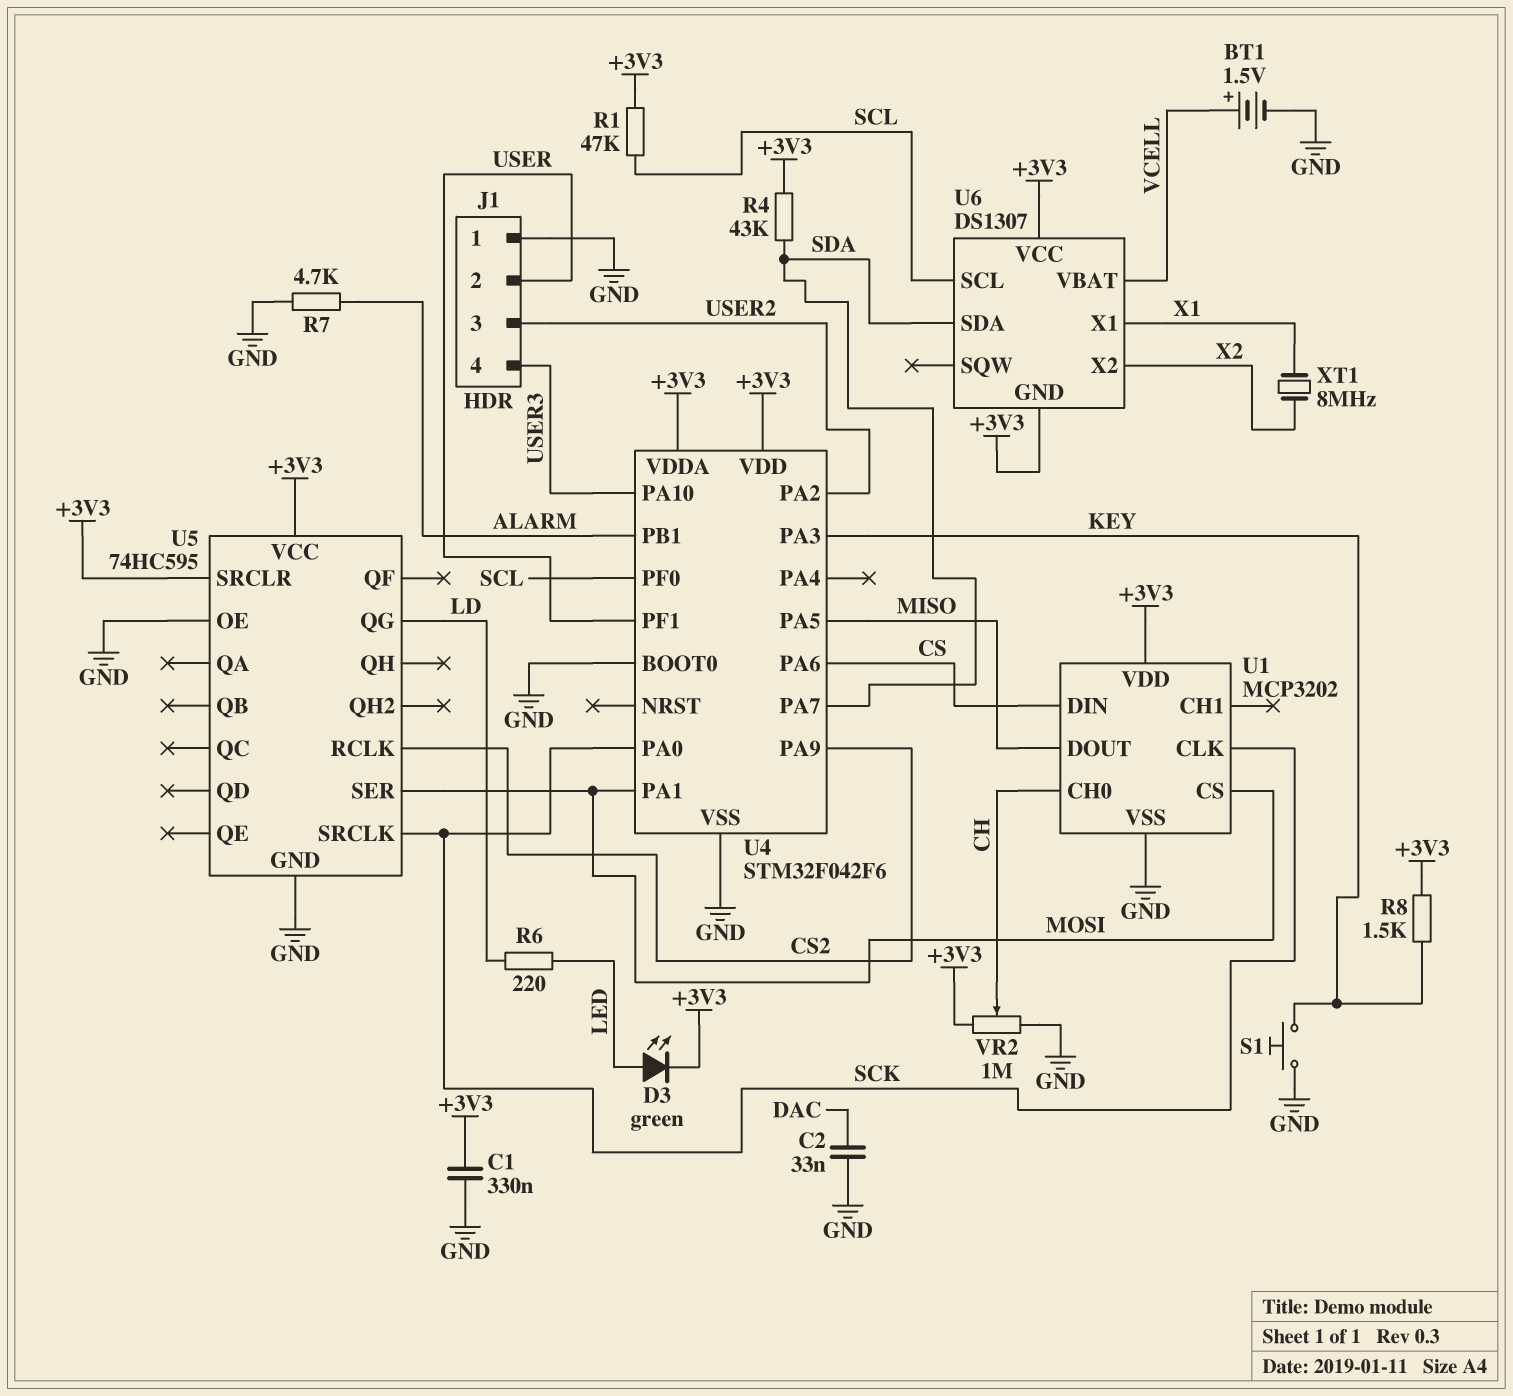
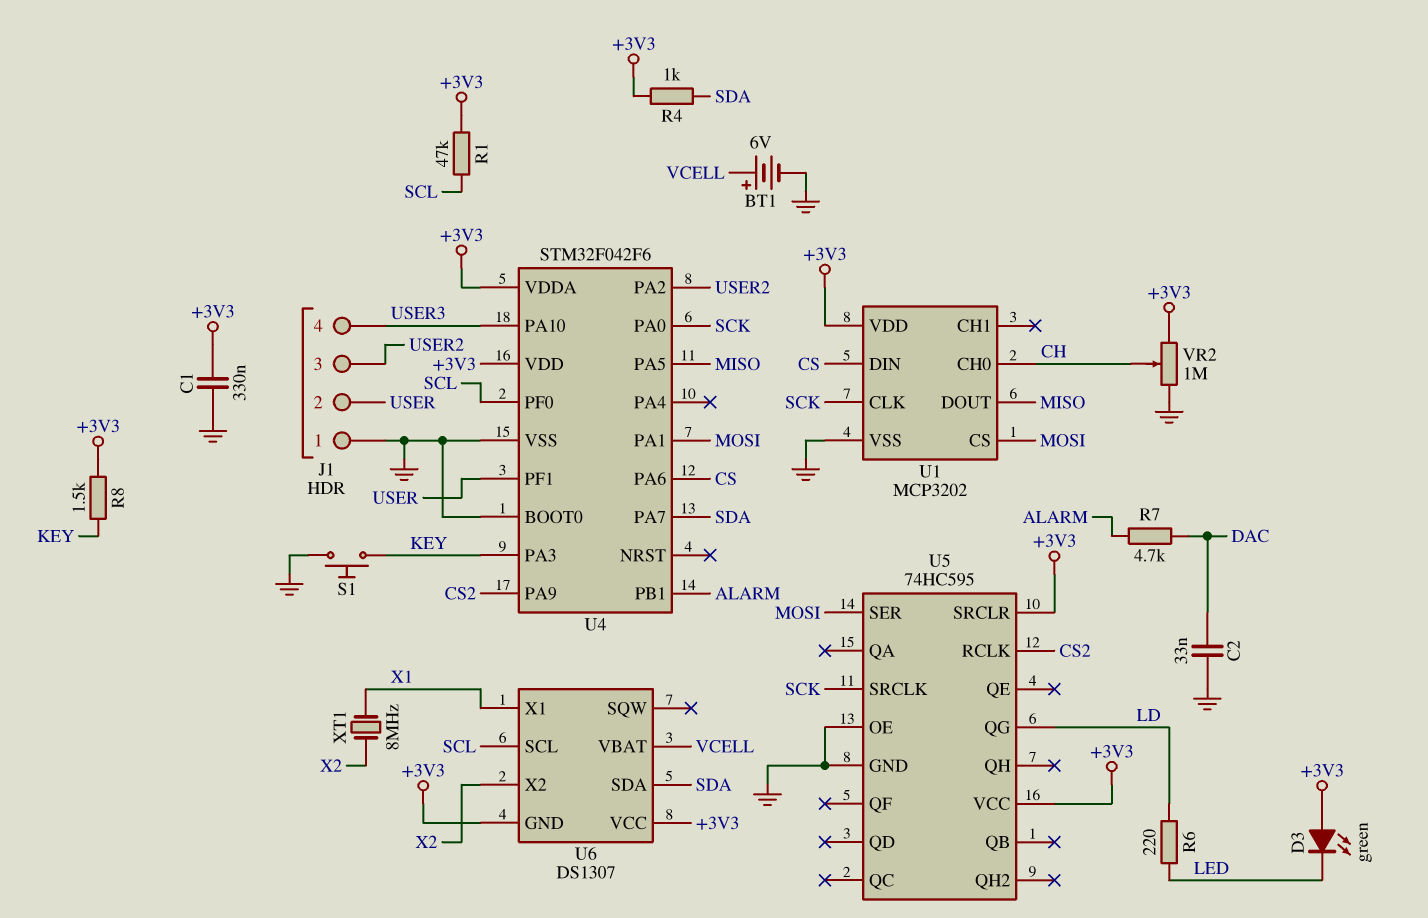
BT1: 1.5V (plus VCELL, minus GND) -> 6V (plus VCELL, minus GND)
D3: LED green (A LED, K +3V3) -> LED green (A +3V3, K LED)
R4: 43k (+3V3, SDA) -> 1k (+3V3, SDA)
R7: 4.7k (ALARM, GND) -> 4.7k (ALARM, DAC)

